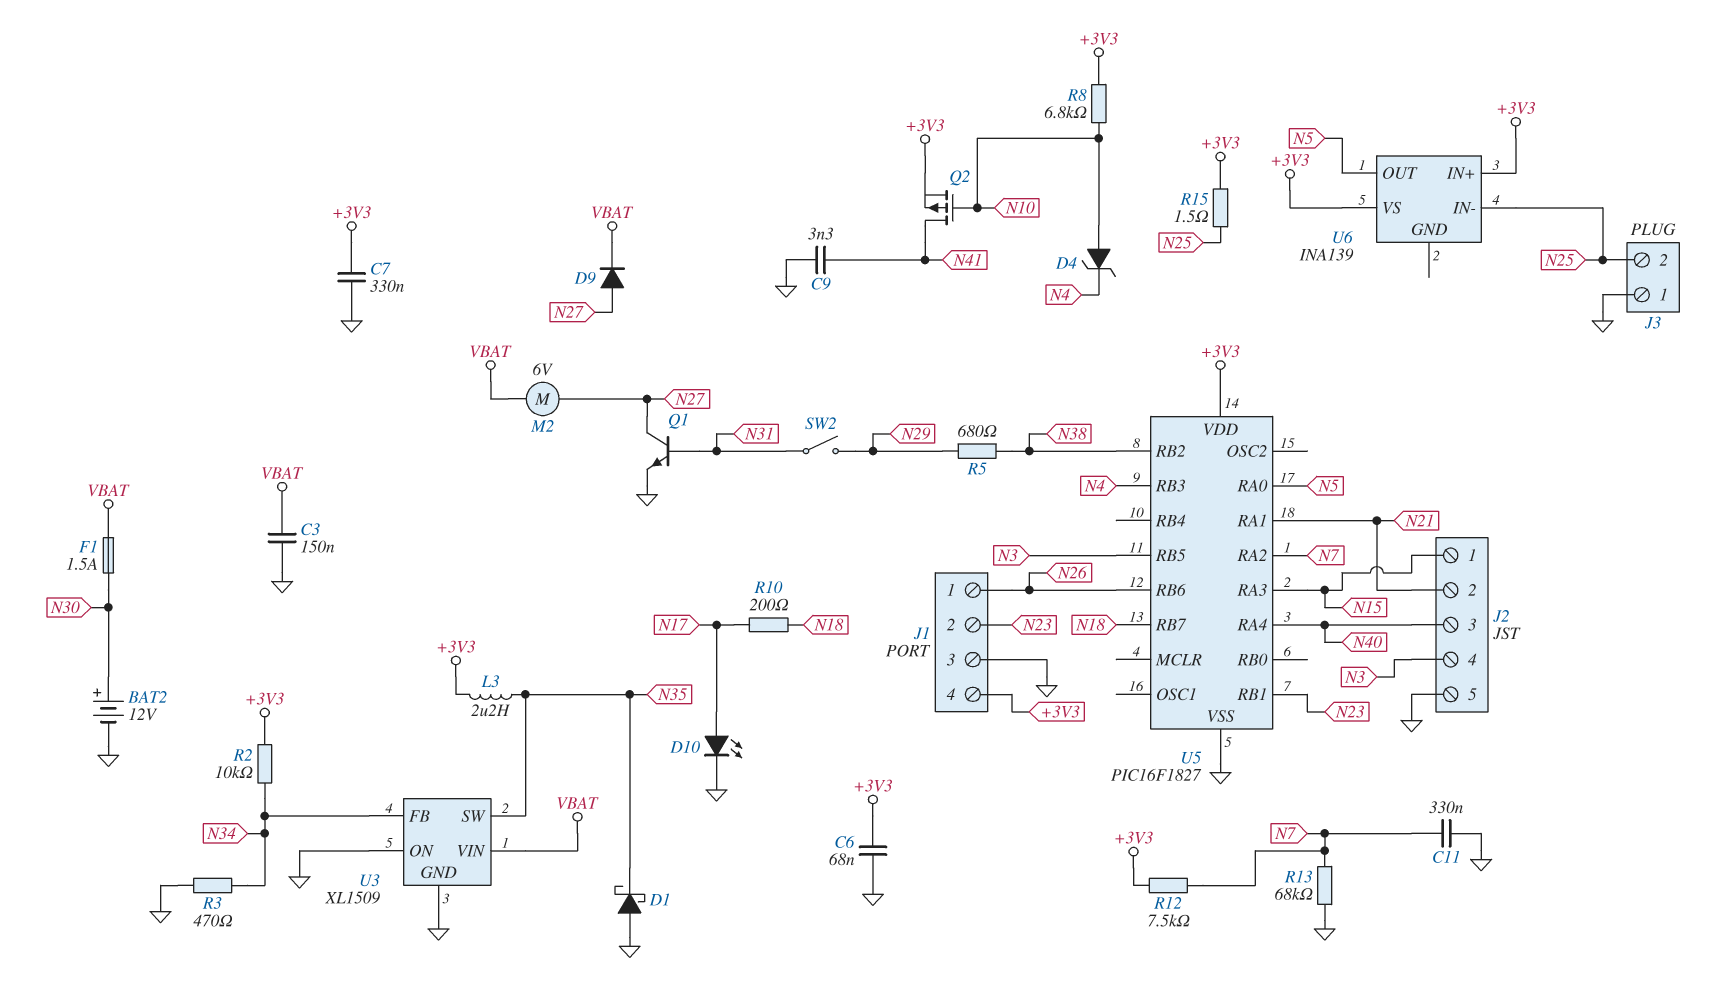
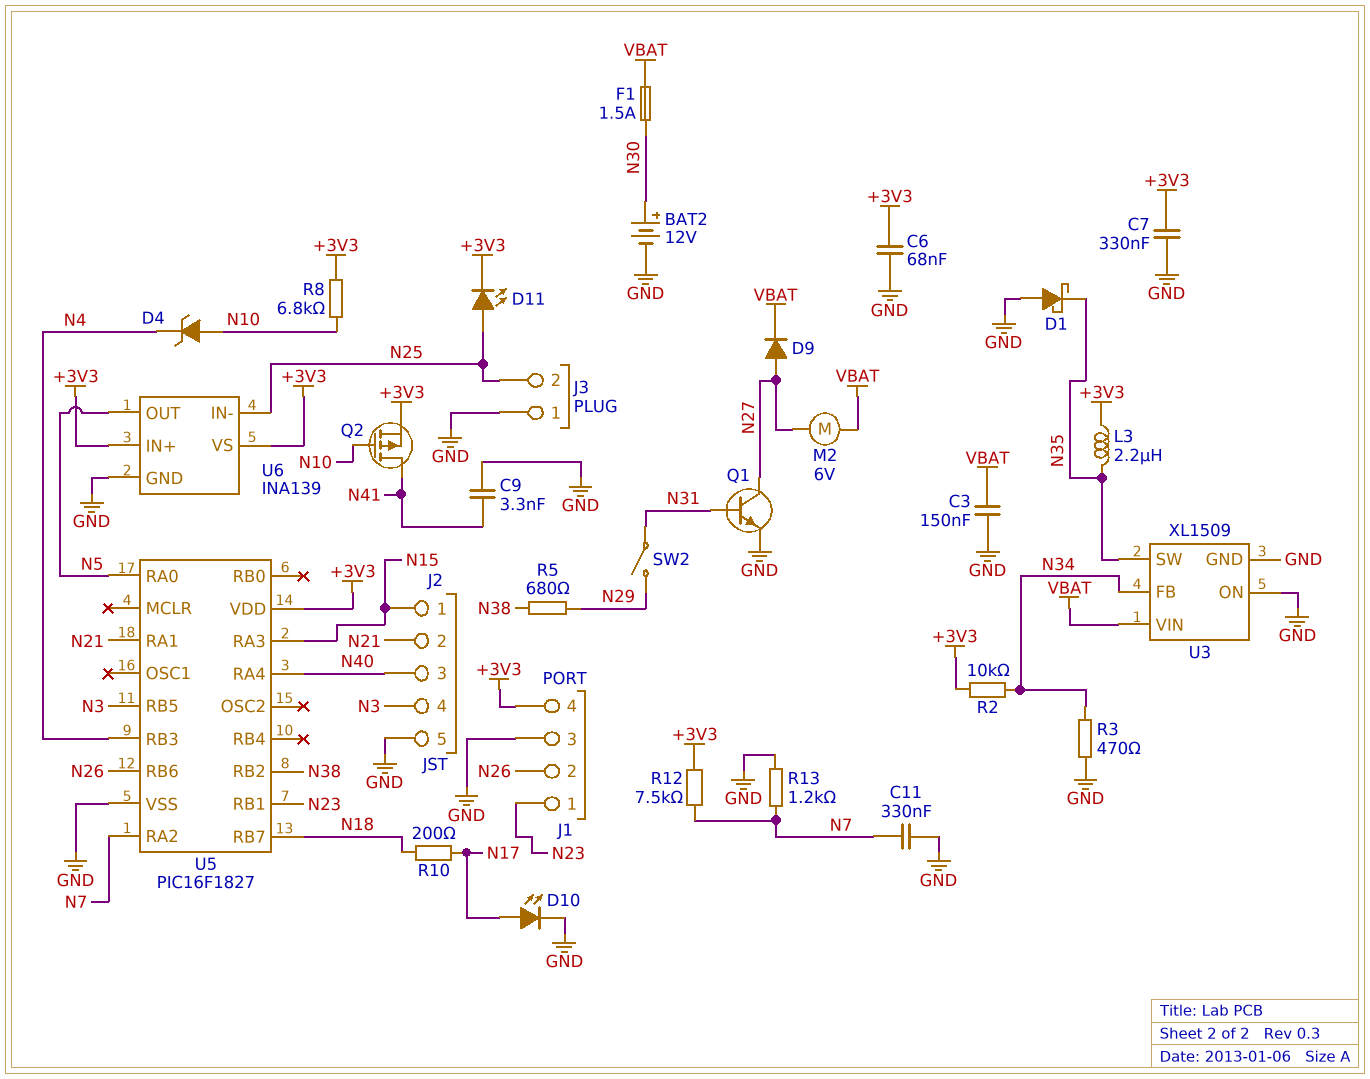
D11: none -> LED (A N25, K +3V3)
J1 pin 1: N26 -> N23
J1 pin 2: N23 -> N26
R13: 68k (GND, N7) -> 1.2k (GND, N7)
R15: 1.5 (+3V3, N25) -> none
U6 pin GND: none -> GND

